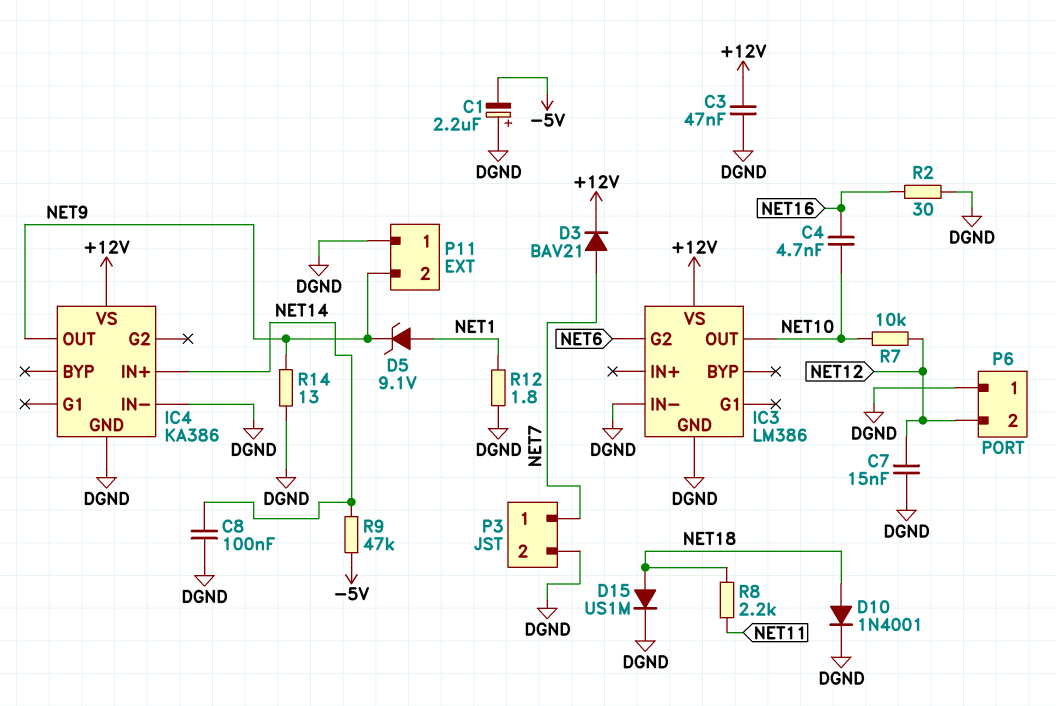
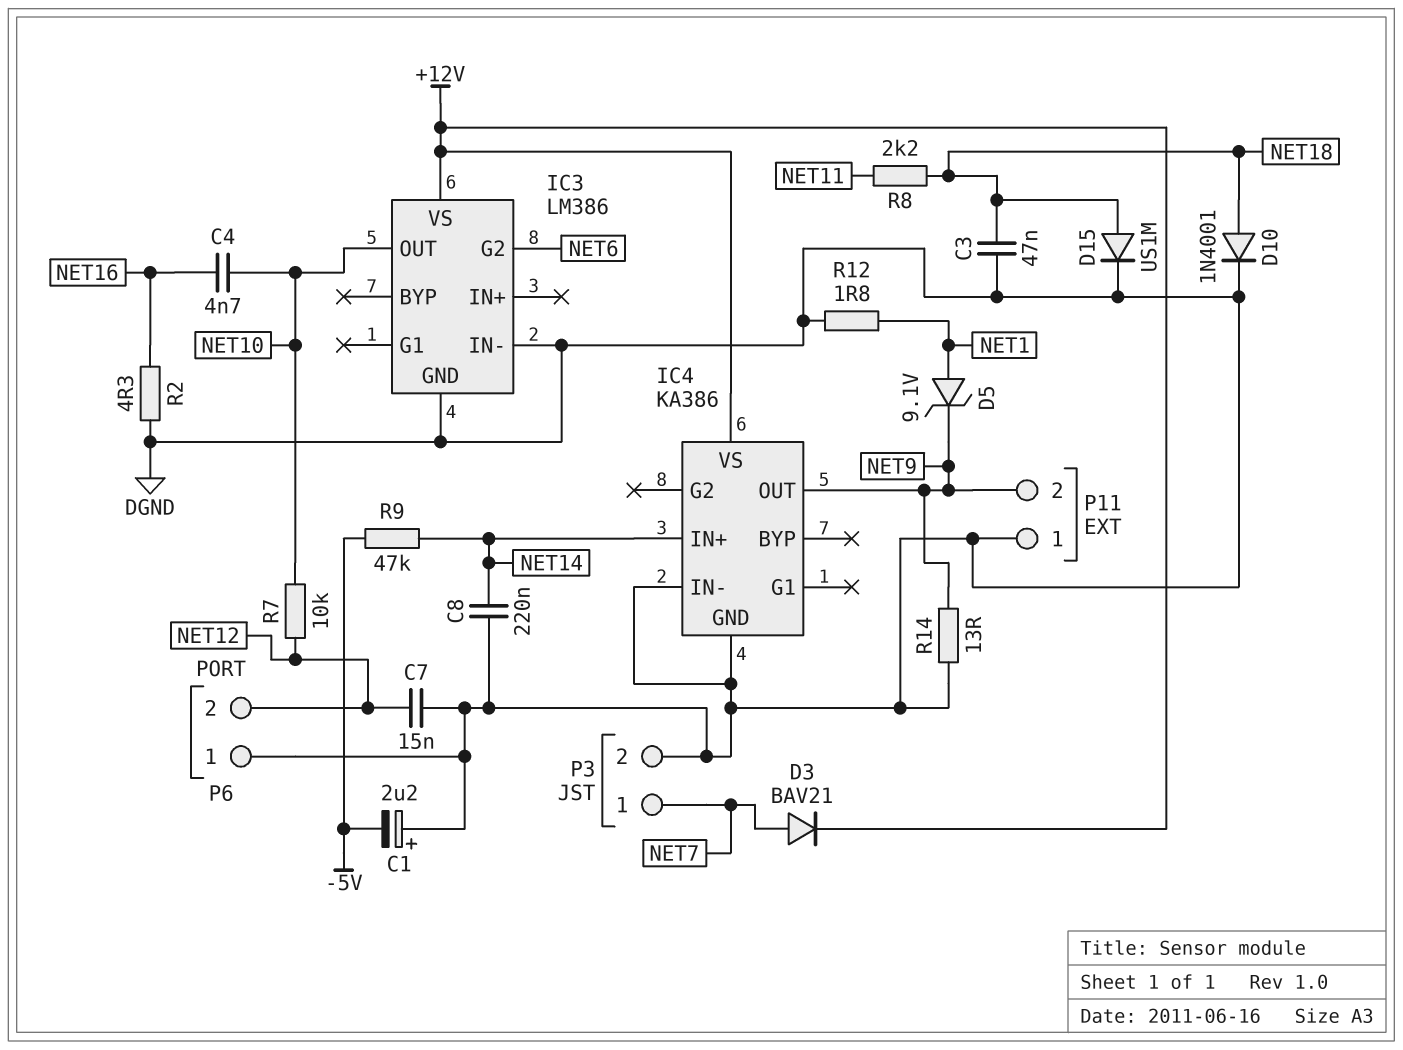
C3: 47nF (+12V, DGND) -> 47nF (DGND, NET18)
C8: 100nF (DGND, NET14) -> 220nF (DGND, NET14)
R2: 30 (DGND, NET16) -> 4.3 (DGND, NET16)

